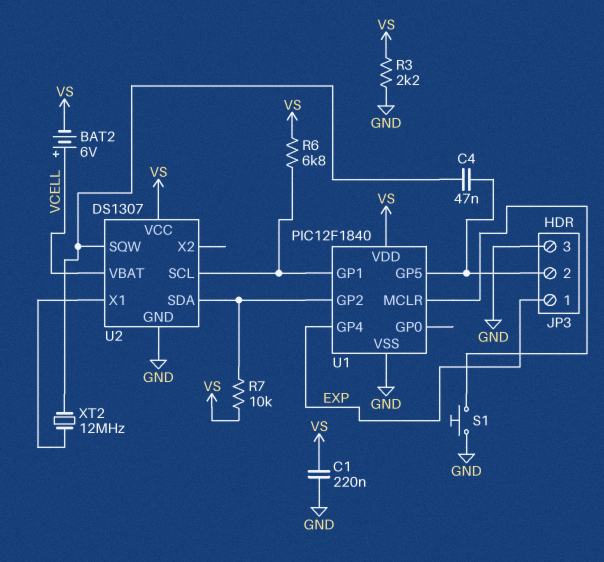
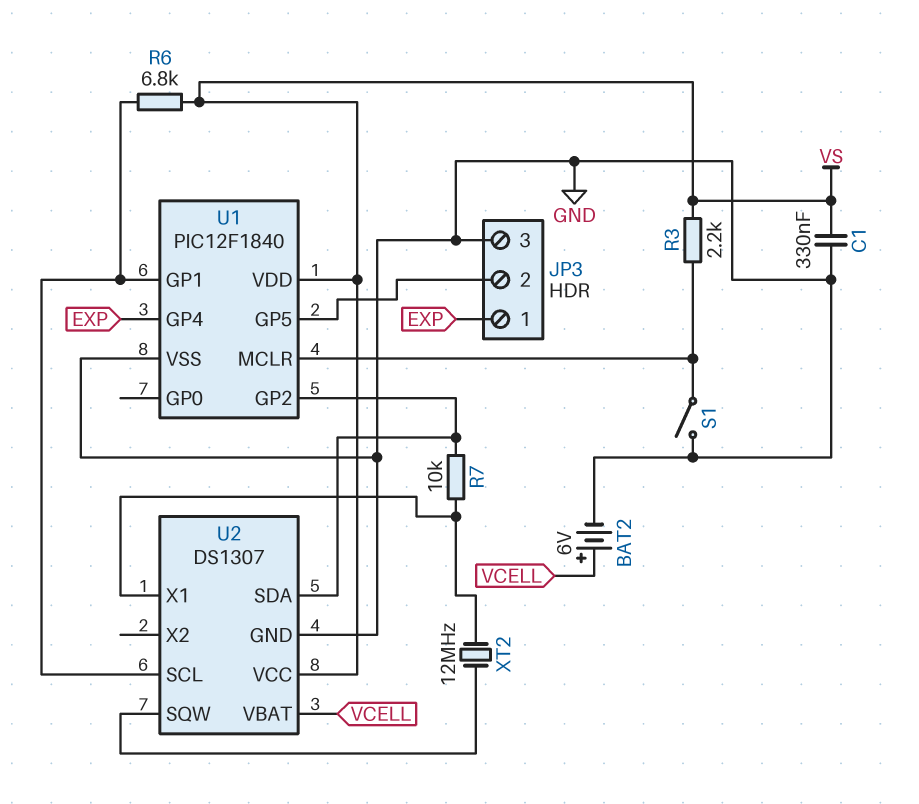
BAT2: 6V (plus VCELL, minus VS) -> 6V (plus VCELL, minus GND)
C1: 220nF (GND, VS) -> 330nF (GND, VS)
C4: 47nF (JP3/2, U2/SQW) -> none
R3: 2.2k (GND, VS) -> 2.2k (U1/MCLR, VS)
R7: 10k (U1/GP2, VS) -> 10k (U1/GP2, U2/X1)
S1: button (GND, U1/MCLR) -> switch (GND, U1/MCLR)

